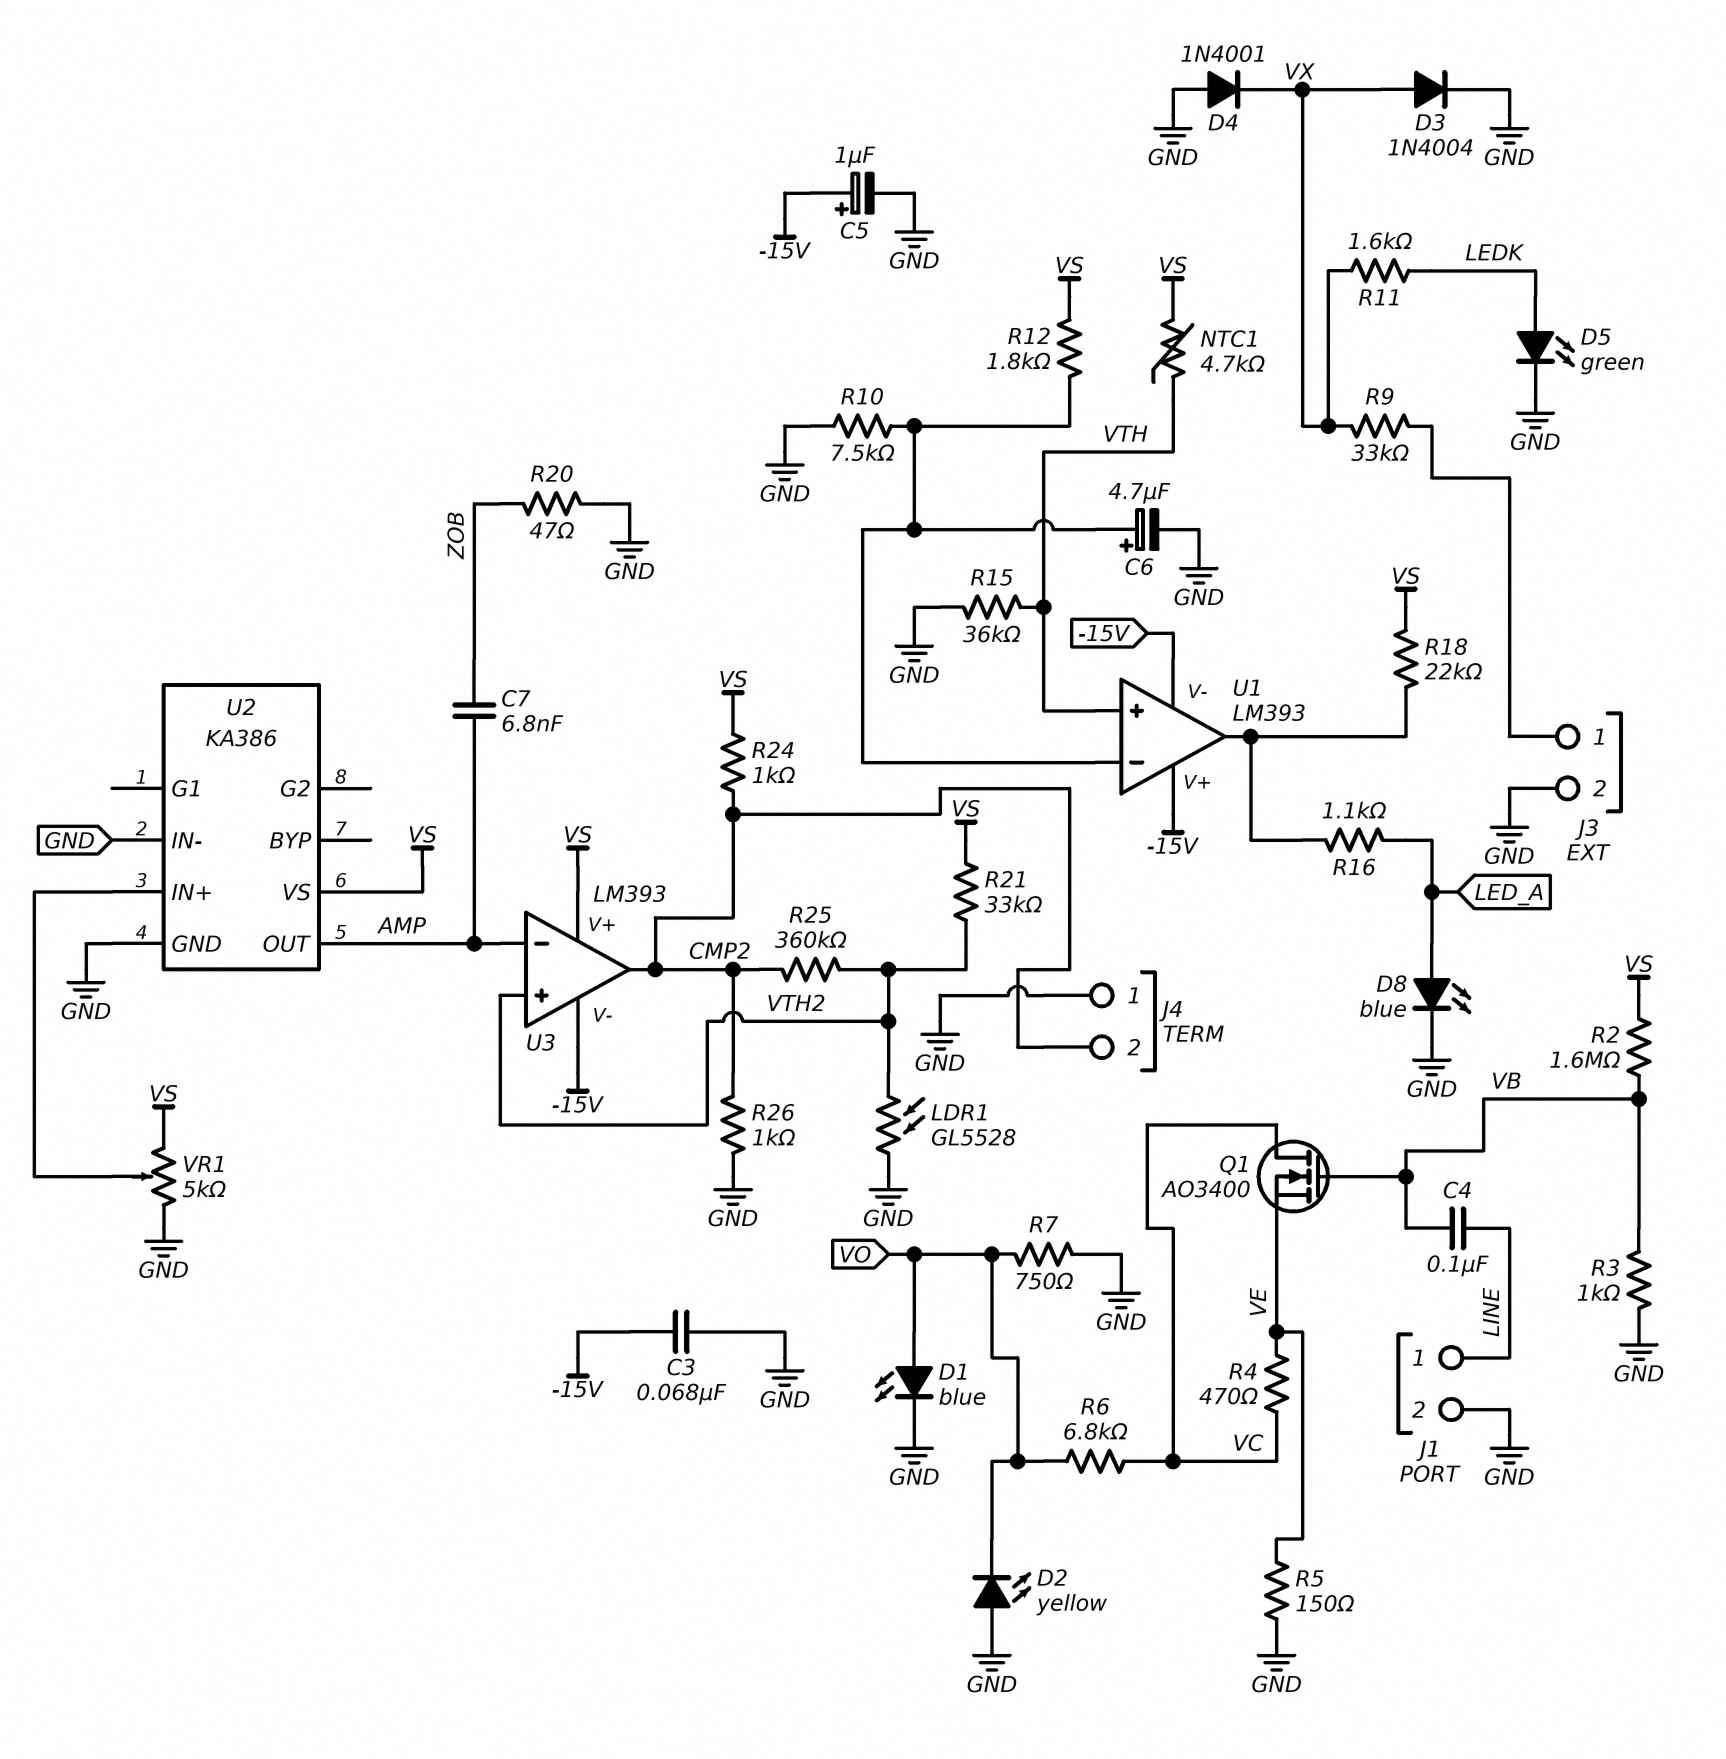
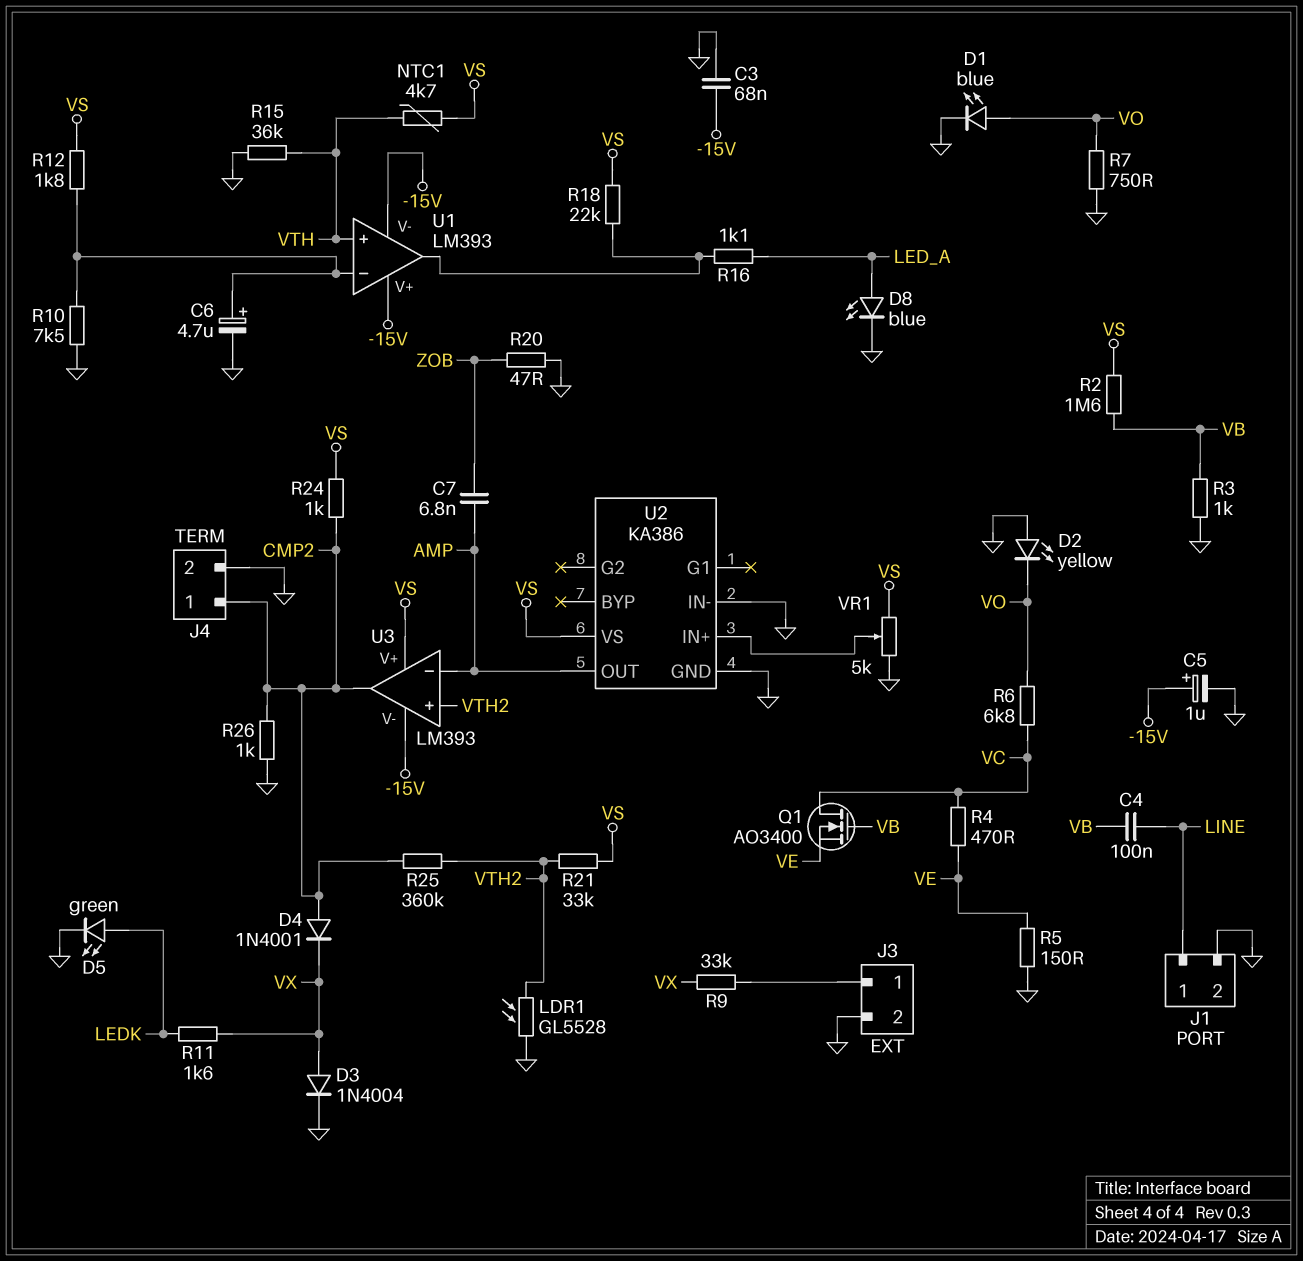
D4: diode 1N4001 (A GND, K VX) -> diode 1N4001 (A CMP2, K VX)
J4 pin 1: GND -> CMP2
J4 pin 2: CMP2 -> GND

